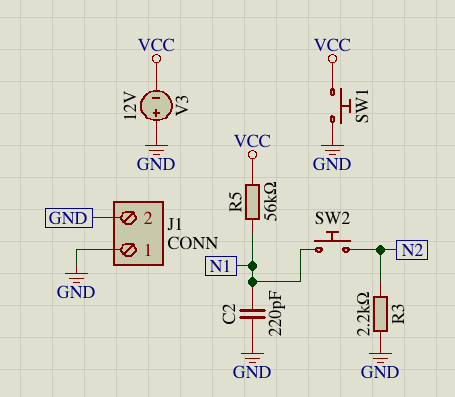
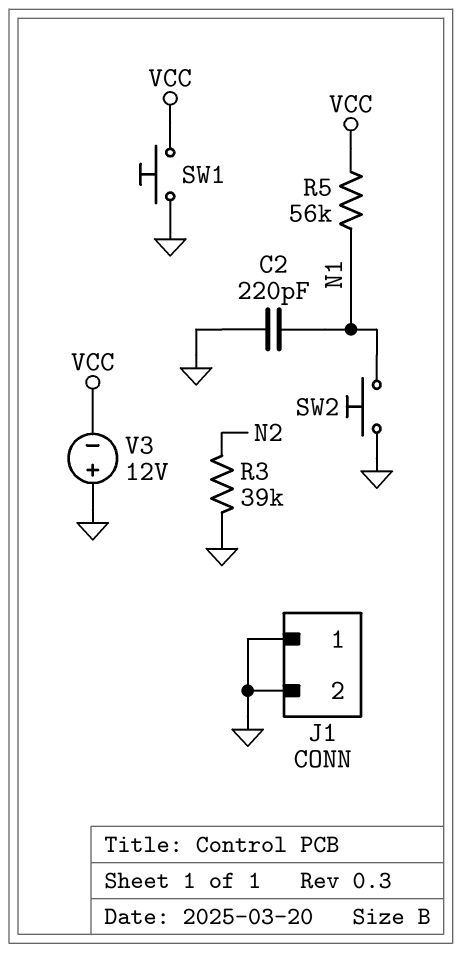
R3: 2.2k (GND, N2) -> 39k (GND, N2)
SW2: button (N1, N2) -> button (GND, N1)

